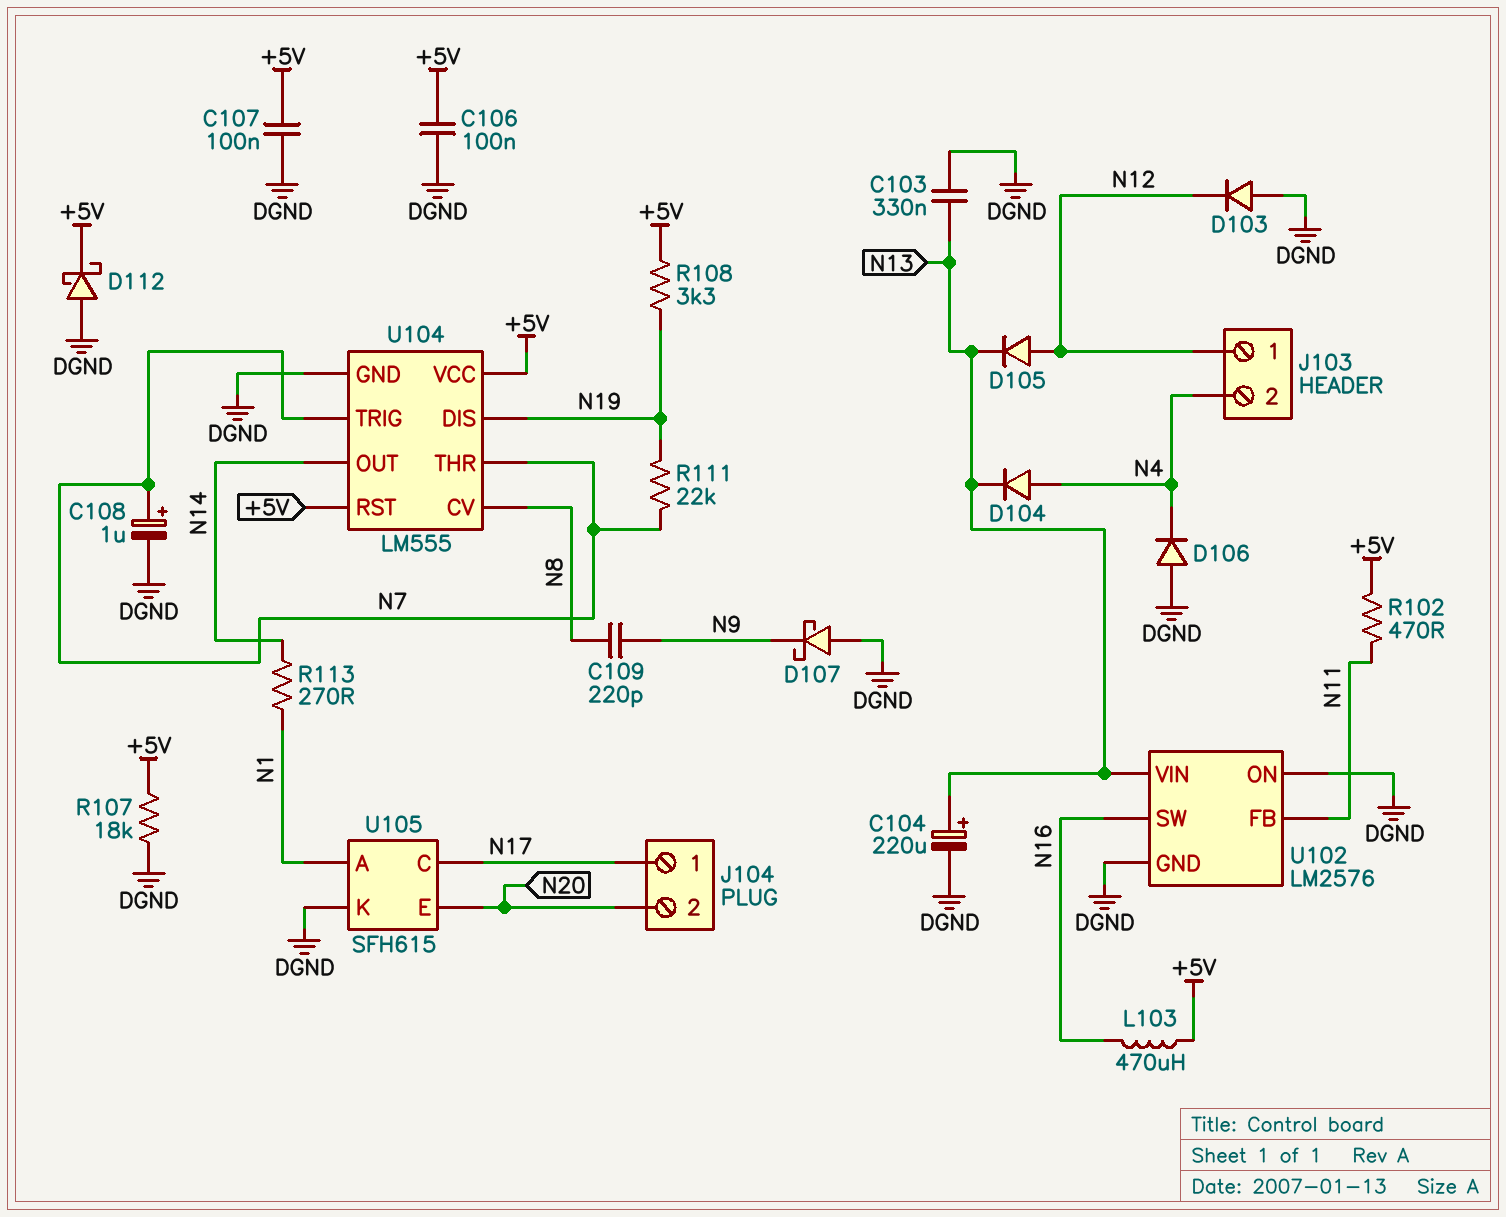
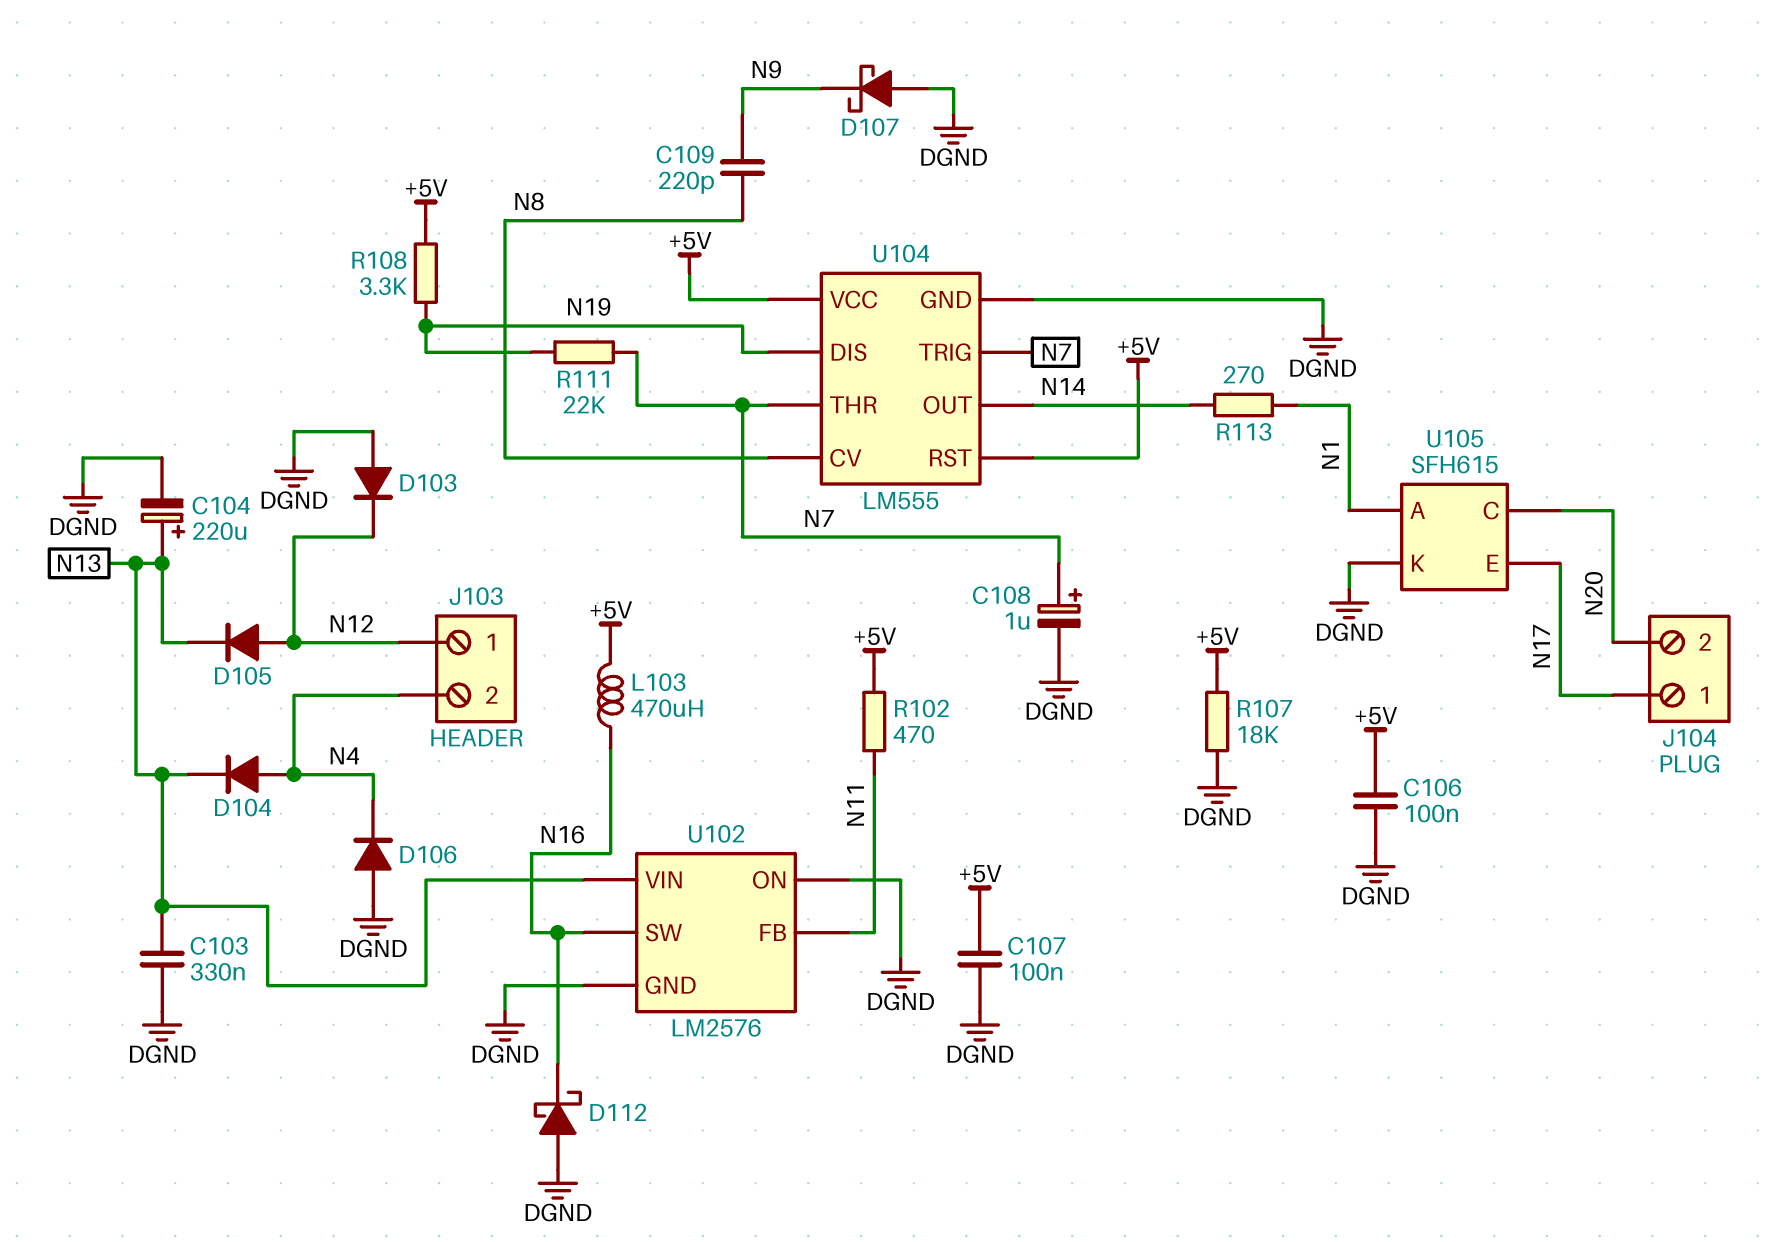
D112: schottky (A DGND, K +5V) -> schottky (A DGND, K N16)
U105 pin C: N17 -> N20
U105 pin E: N20 -> N17

